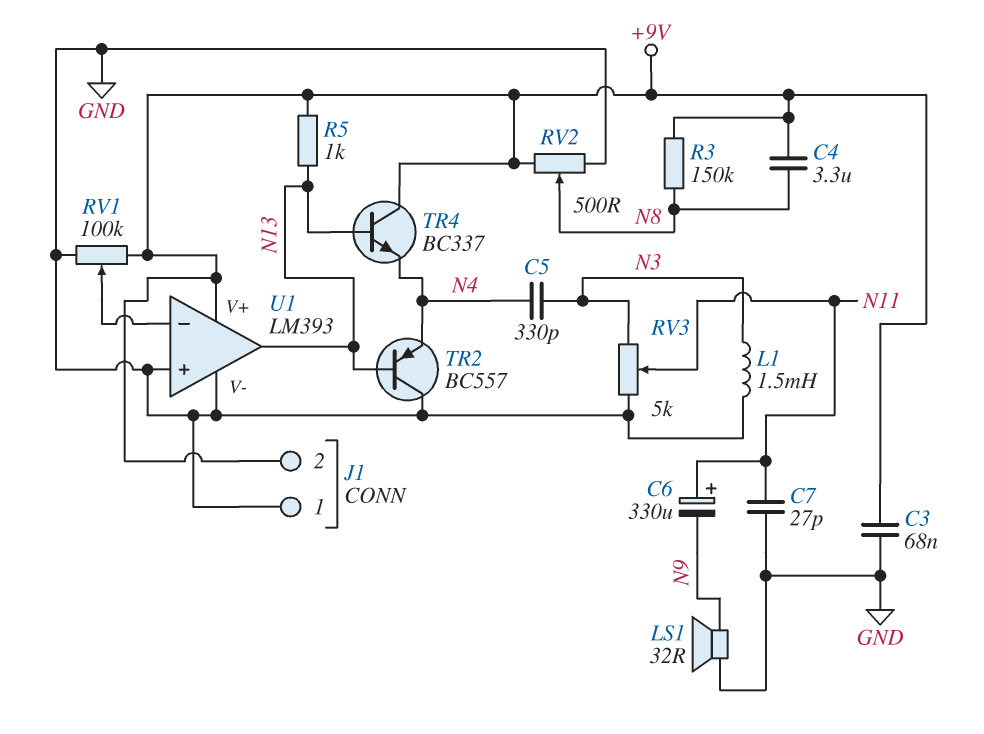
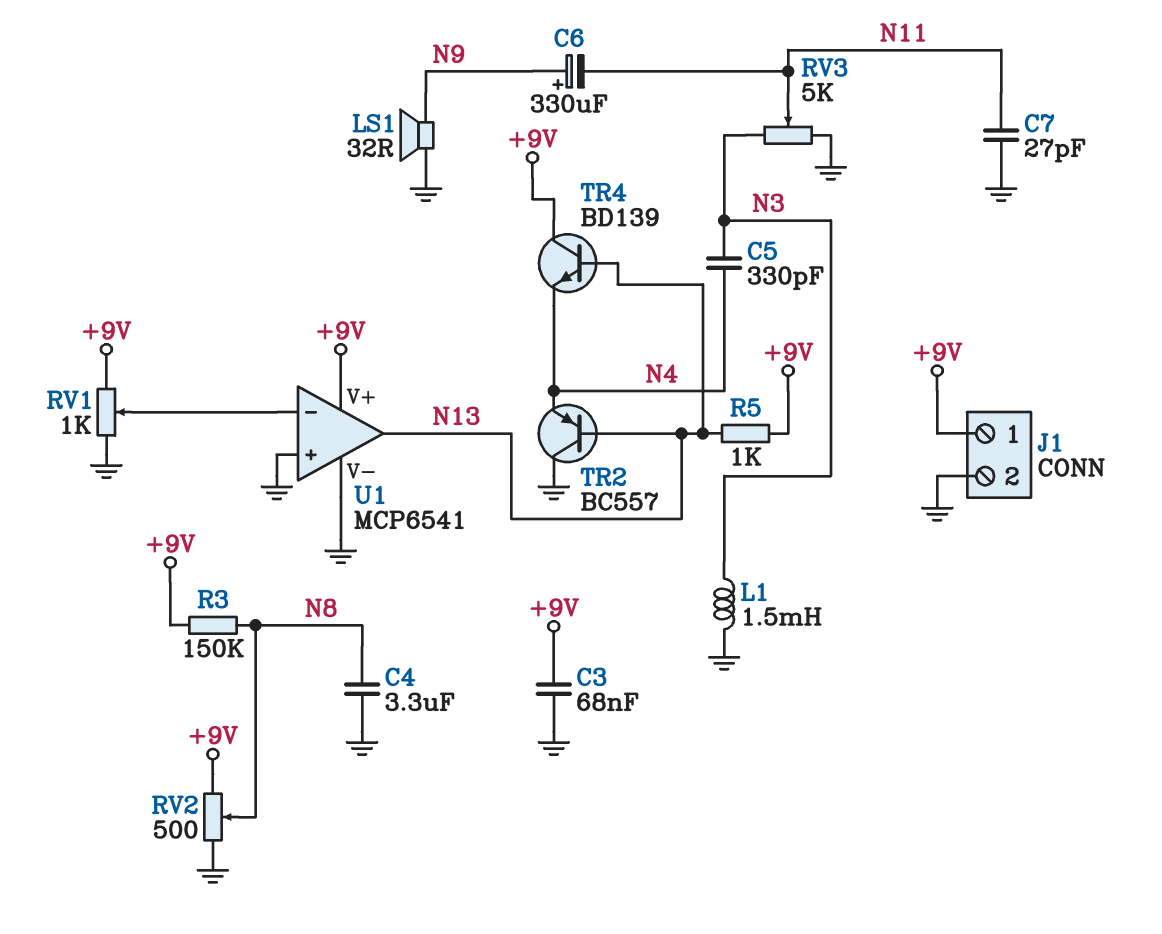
C4: 3.3uF (+9V, N8) -> 3.3uF (GND, N8)
C6: 330uF (plus N11, minus N9) -> 330uF (plus N9, minus N11)
J1 pin 1: GND -> +9V
J1 pin 2: +9V -> GND
RV1: 100k (+9V, GND, wiper U1/in-) -> 1k (+9V, GND, wiper U1/in-)
TR4: NPN BC337 (B N13, C +9V, E N4) -> NPN BD139 (B N13, C +9V, E N4)
U1: LM393 -> MCP6541

